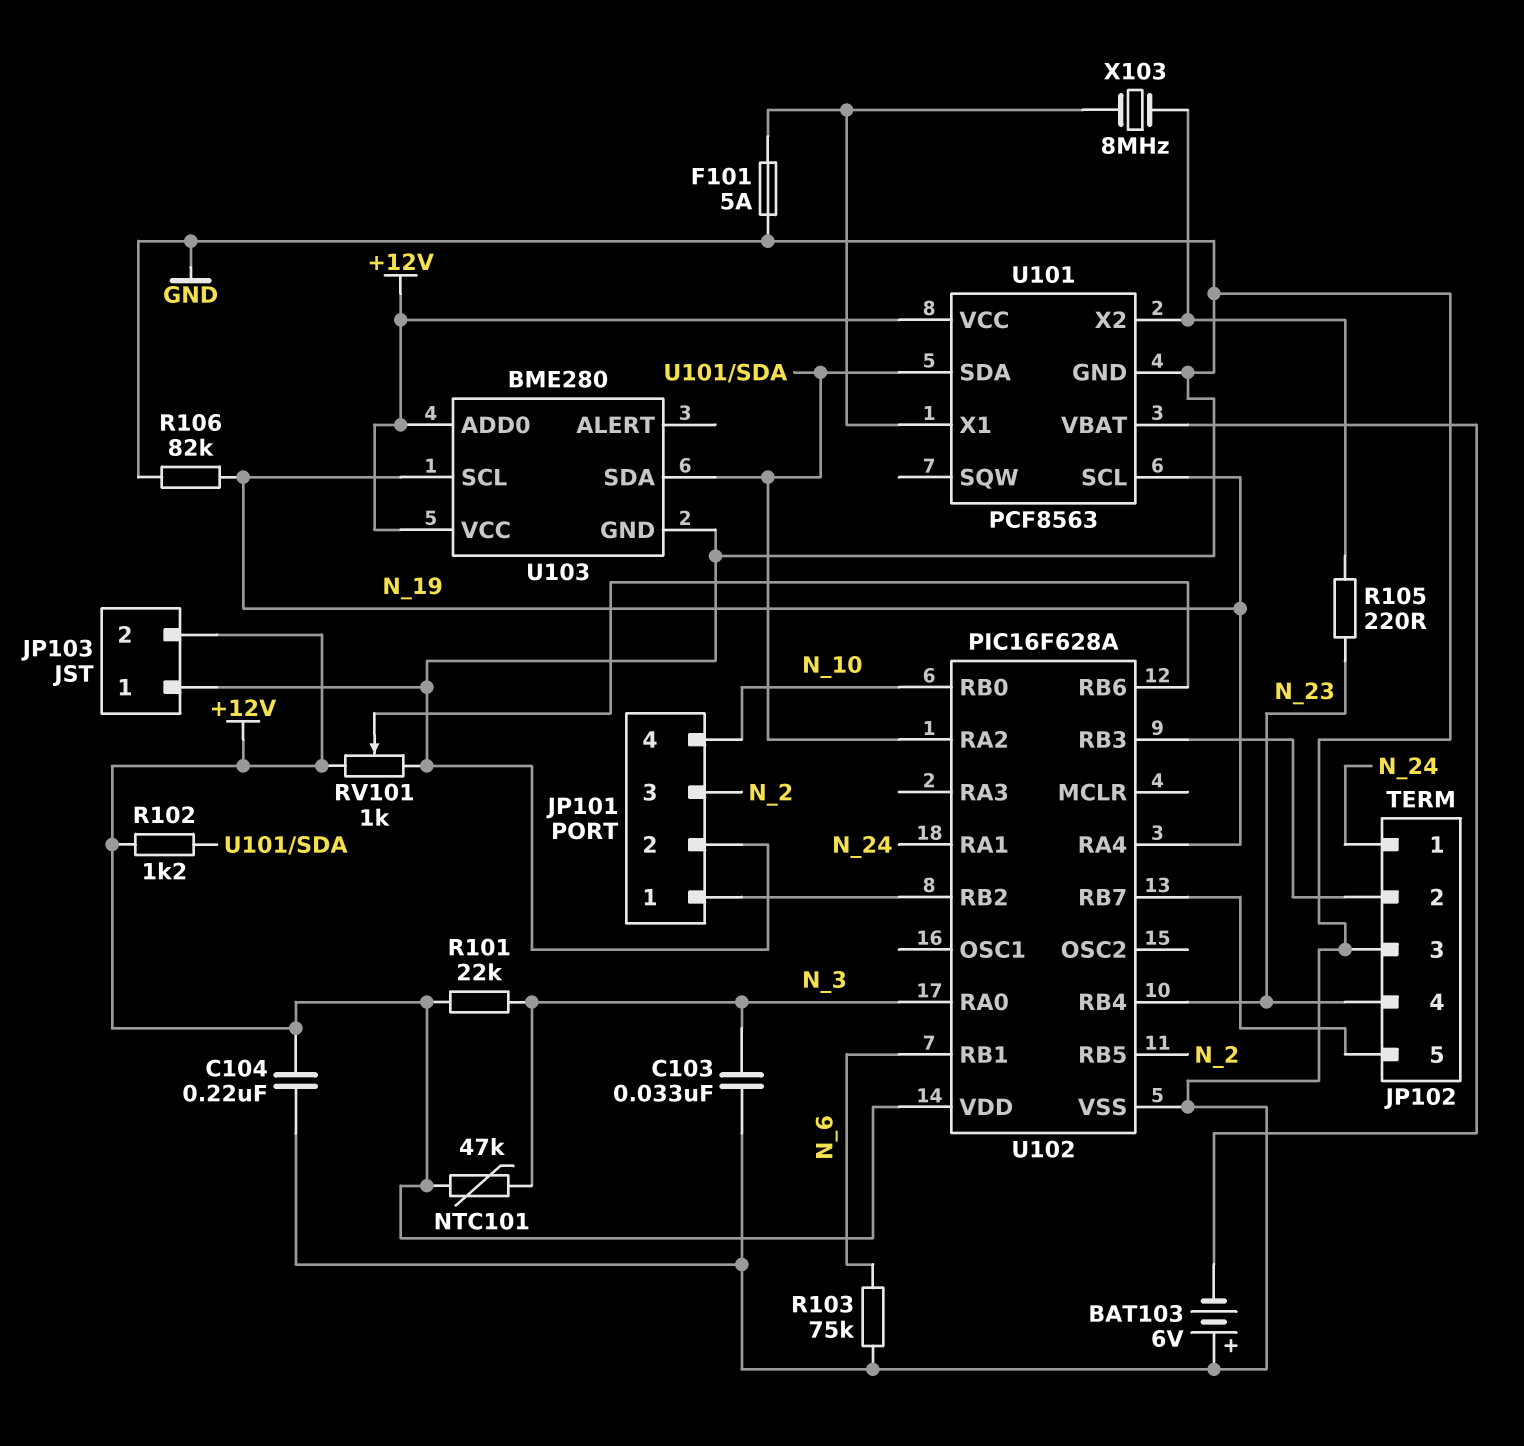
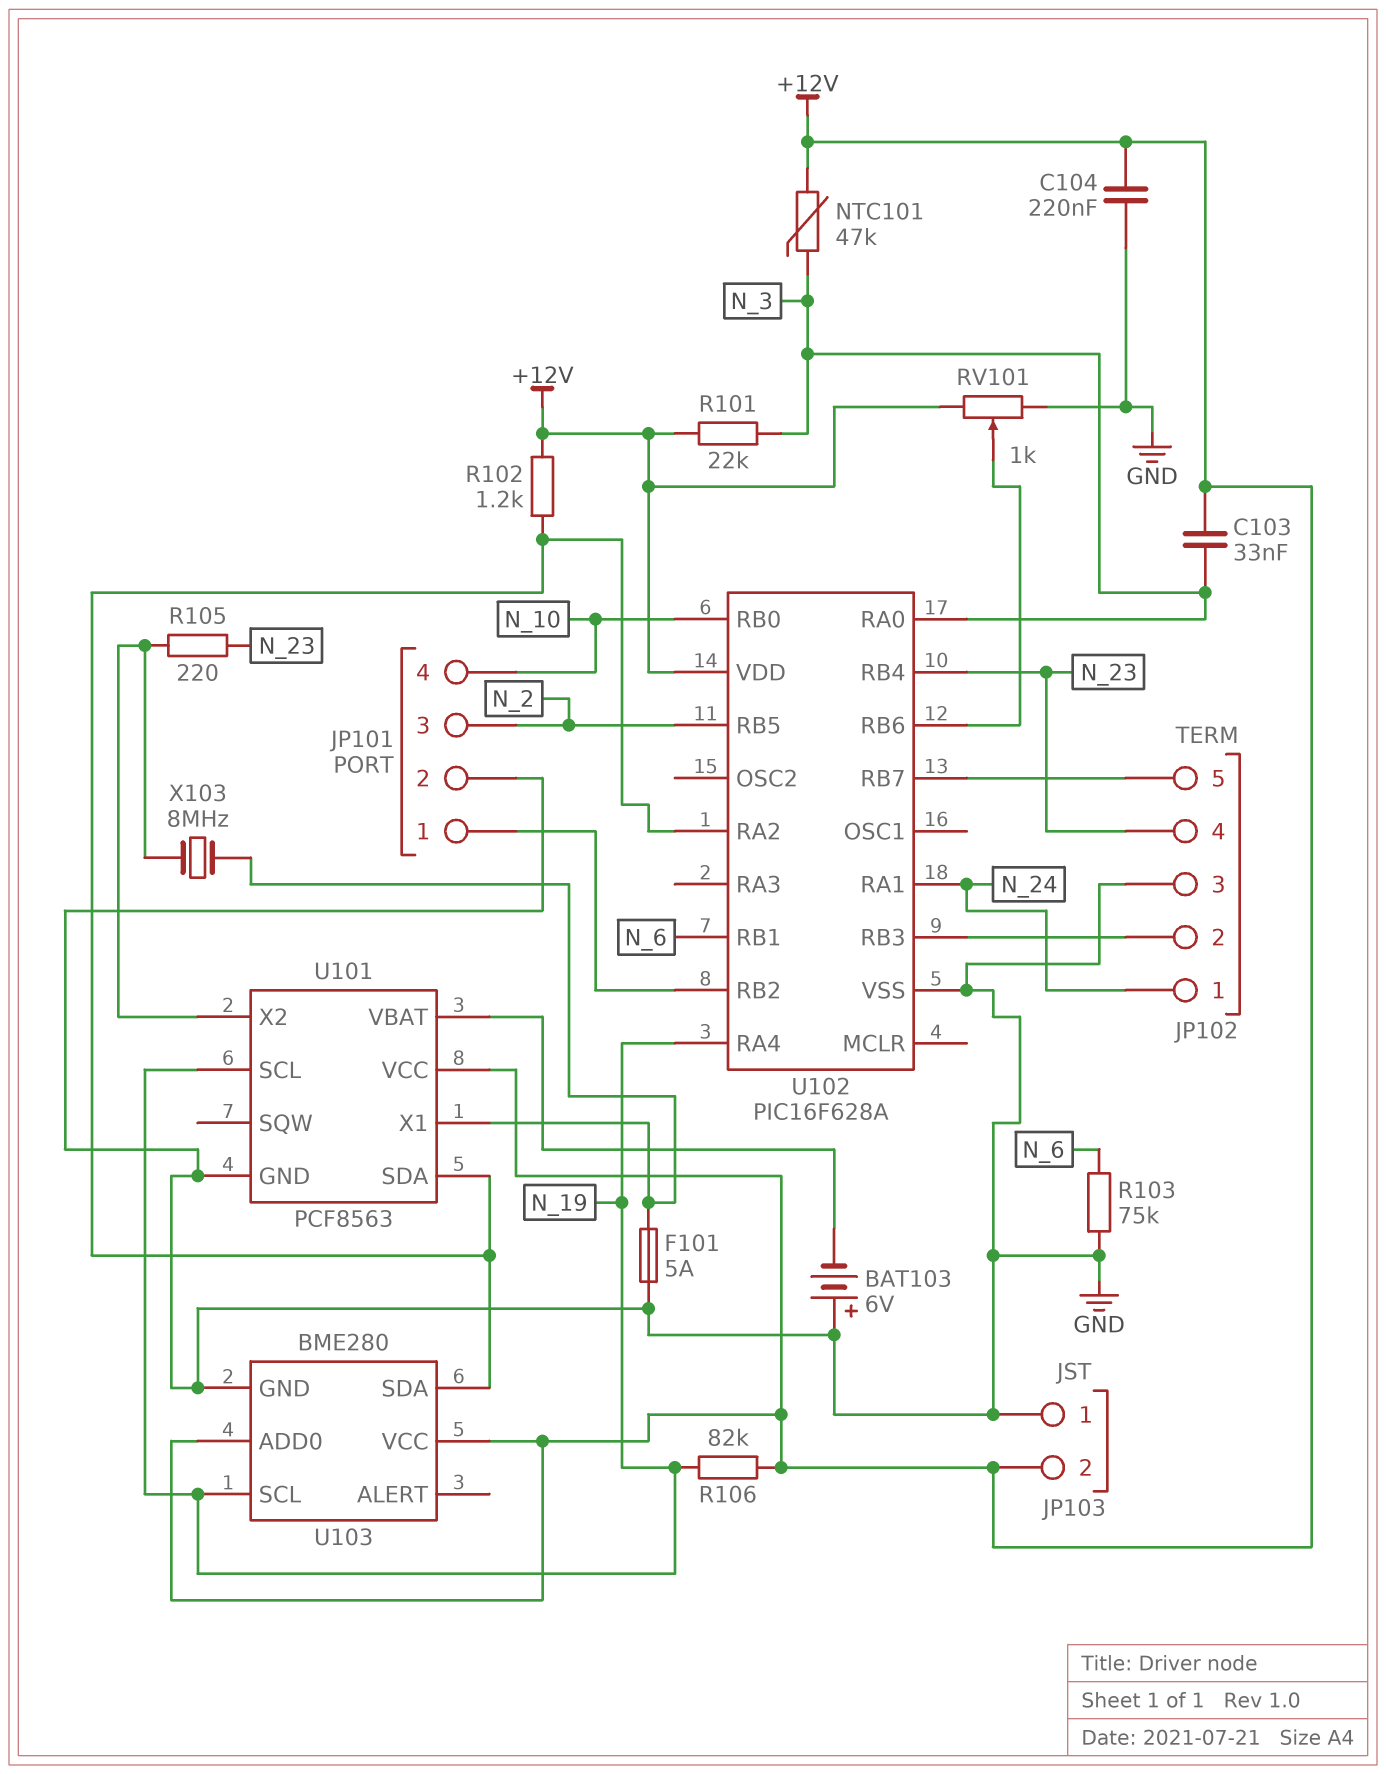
C103: 33nF (GND, N_3) -> 33nF (+12V, N_3)
R106: 82k (GND, N_19) -> 82k (+12V, N_19)

